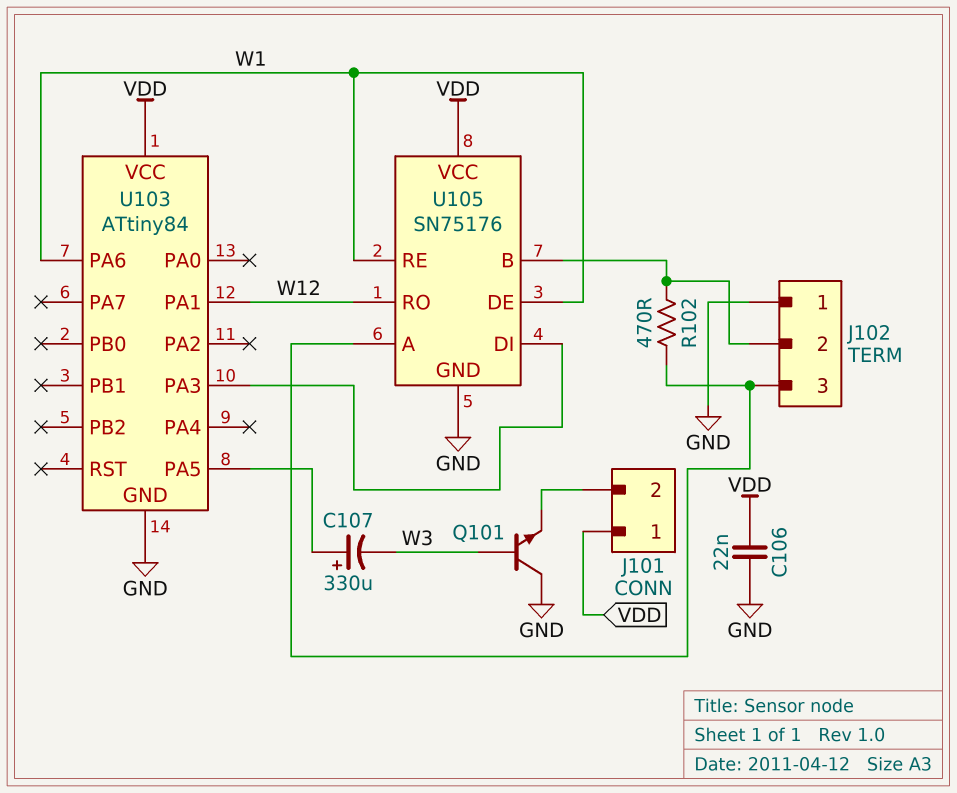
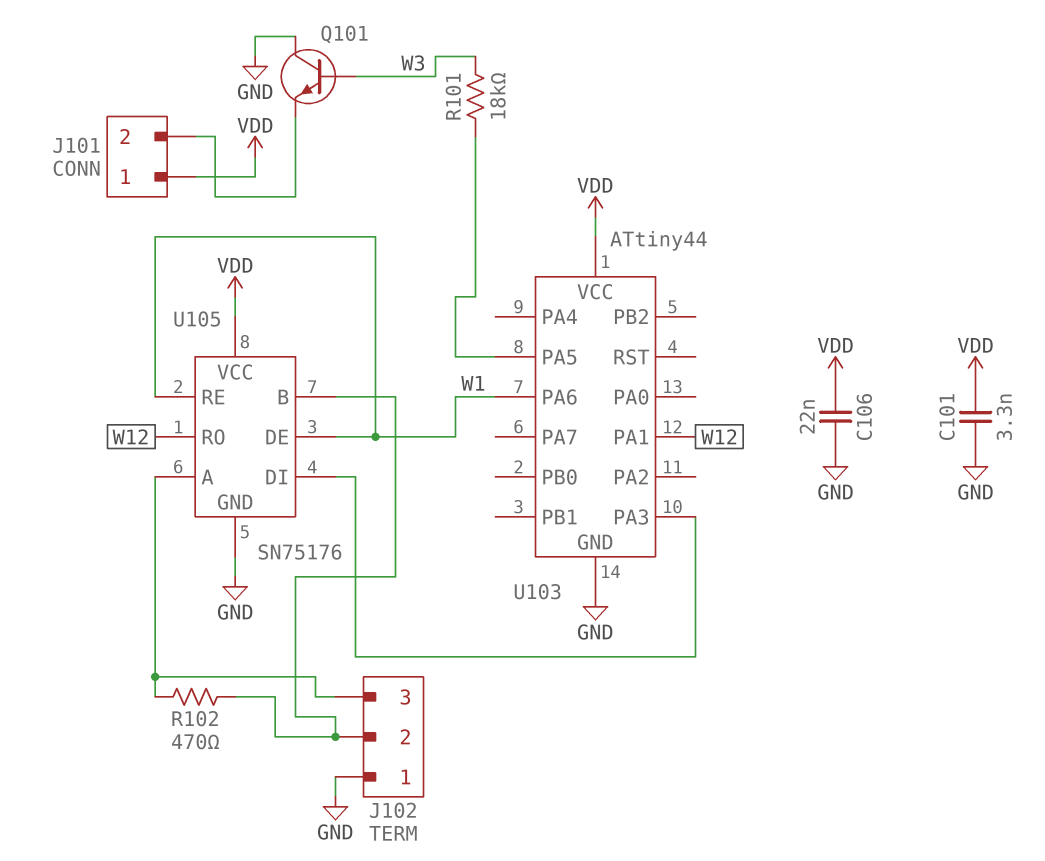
C101: none -> 3.3nF (GND, VDD)
C107: 330uF (plus U103/PA5, minus W3) -> none
R101: none -> 18k (U103/PA5, W3)
U103: ATtiny84 -> ATtiny44

